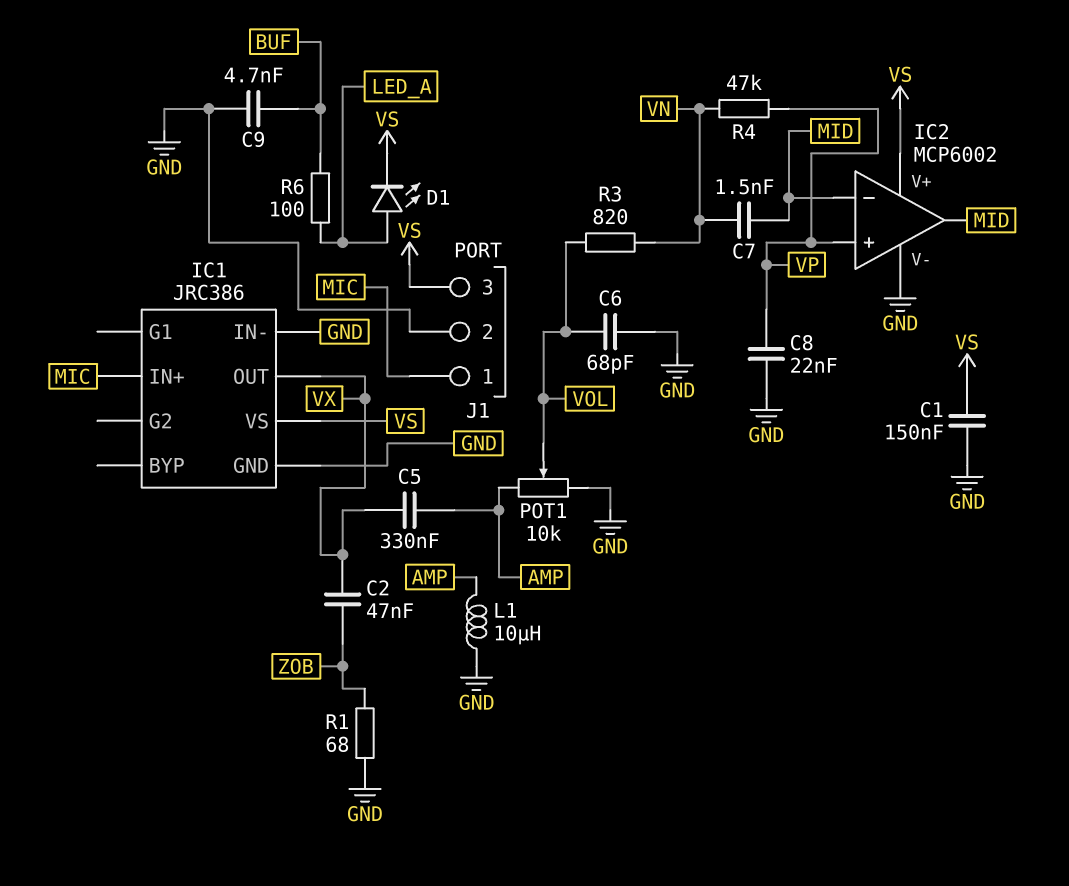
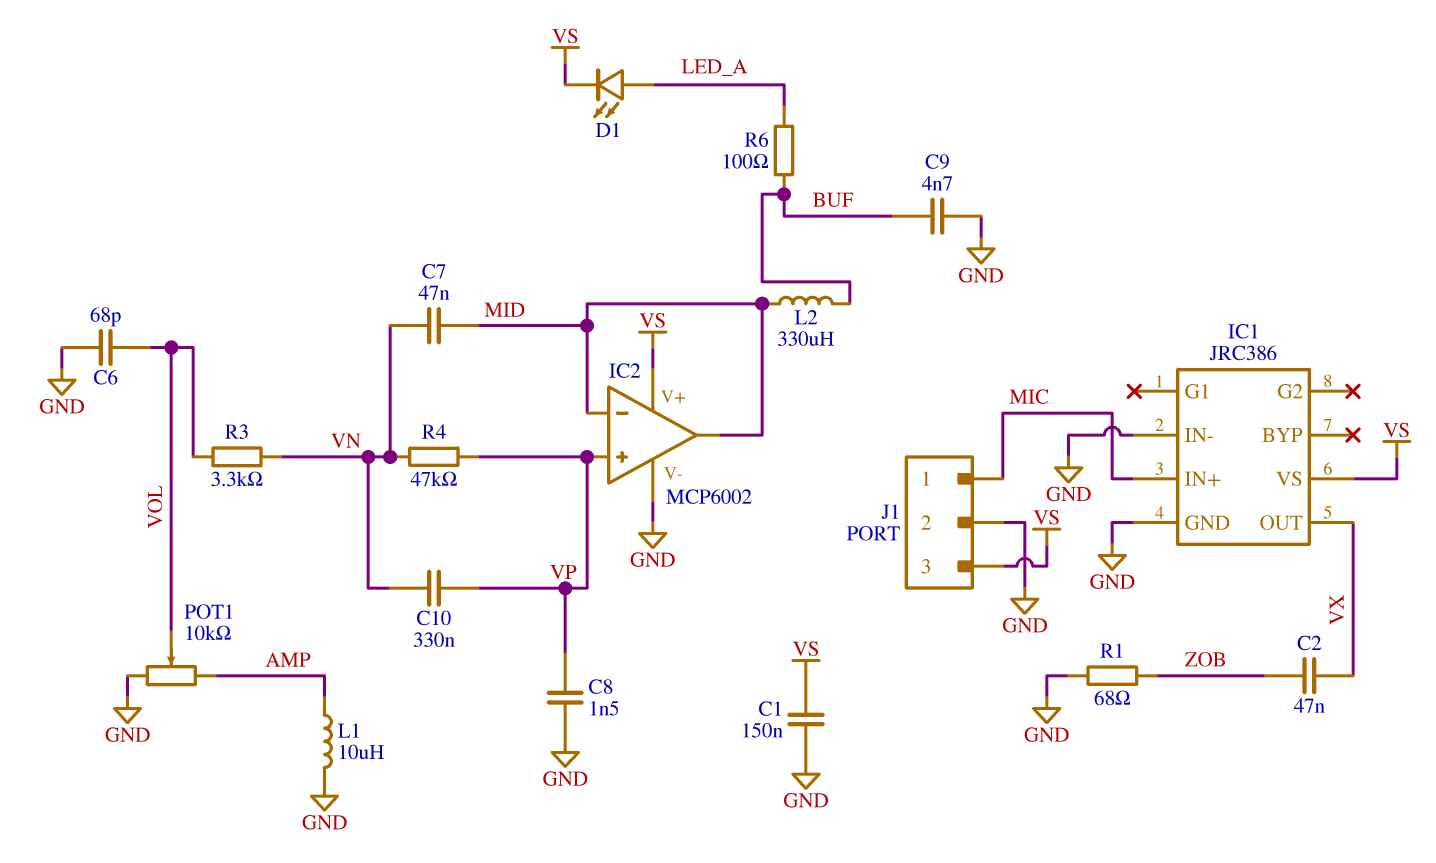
C5: 330nF (AMP, VX) -> none
C7: 1.5nF (MID, VN) -> 47nF (MID, VN)
C8: 22nF (GND, VP) -> 1.5nF (GND, VP)
C10: none -> 330nF (VN, VP)
L2: none -> 330uH (BUF, MID)
R3: 820 (VN, VOL) -> 3.3k (VN, VOL)

